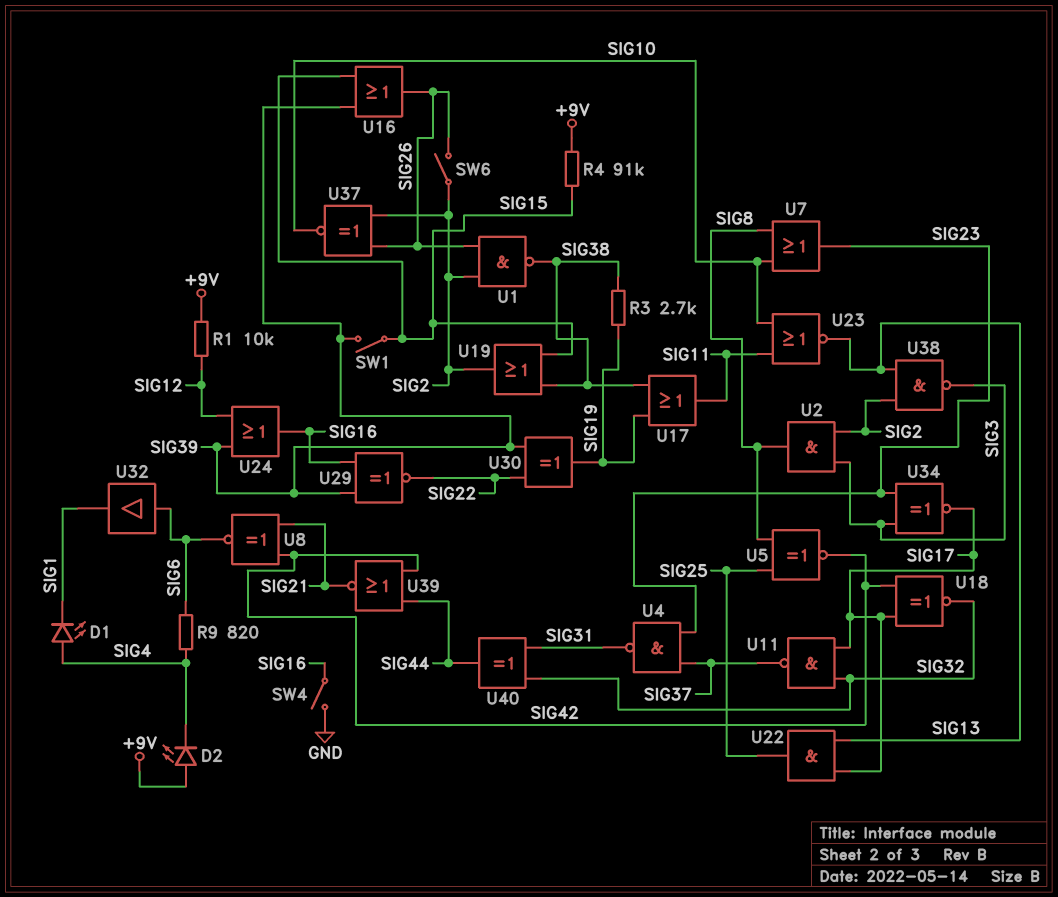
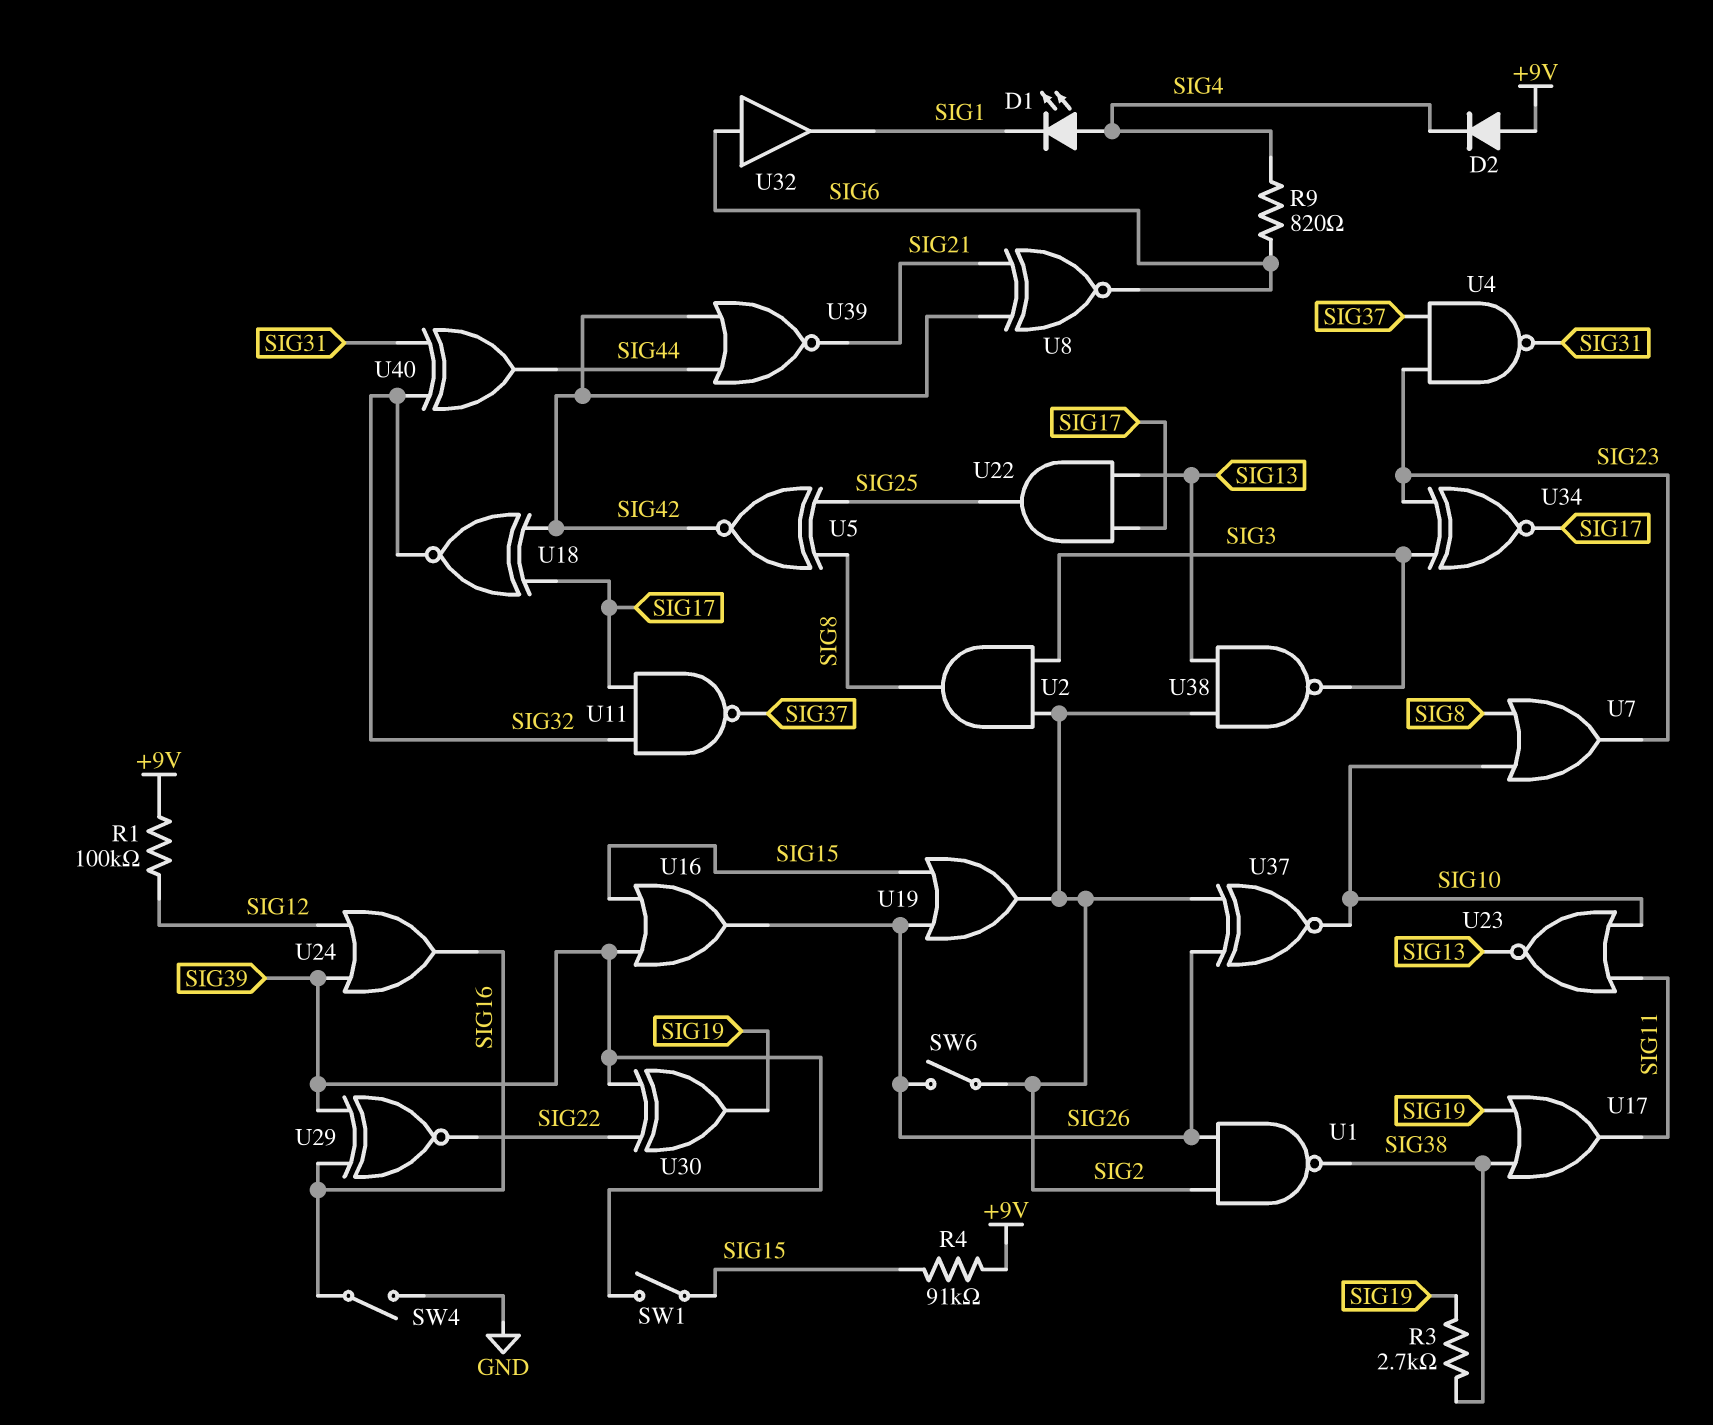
D2: LED (A +9V, K SIG4) -> diode (A +9V, K SIG4)
R1: 10k (+9V, SIG12) -> 100k (+9V, SIG12)
U19: OR (in SIG15, in SIG38, out SIG2) -> OR (in SIG15, in SIG26, out SIG2)

